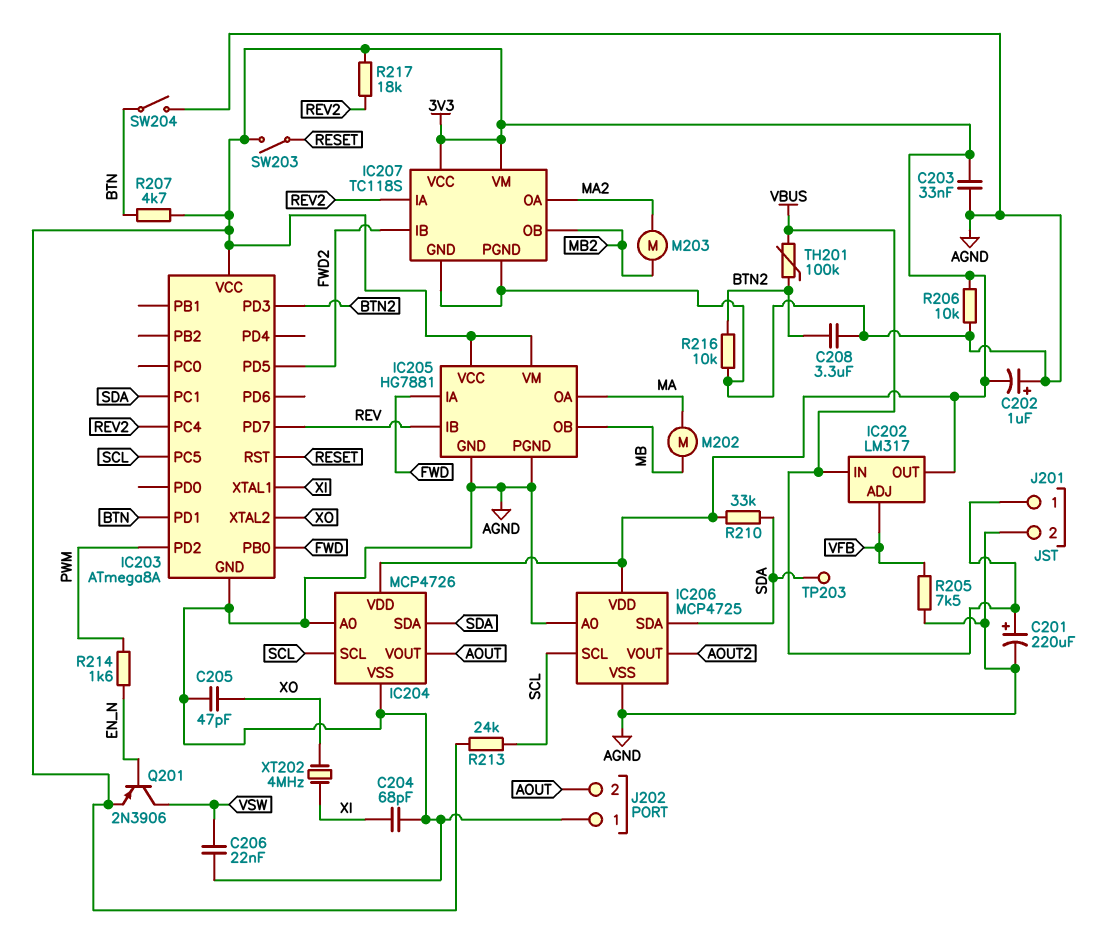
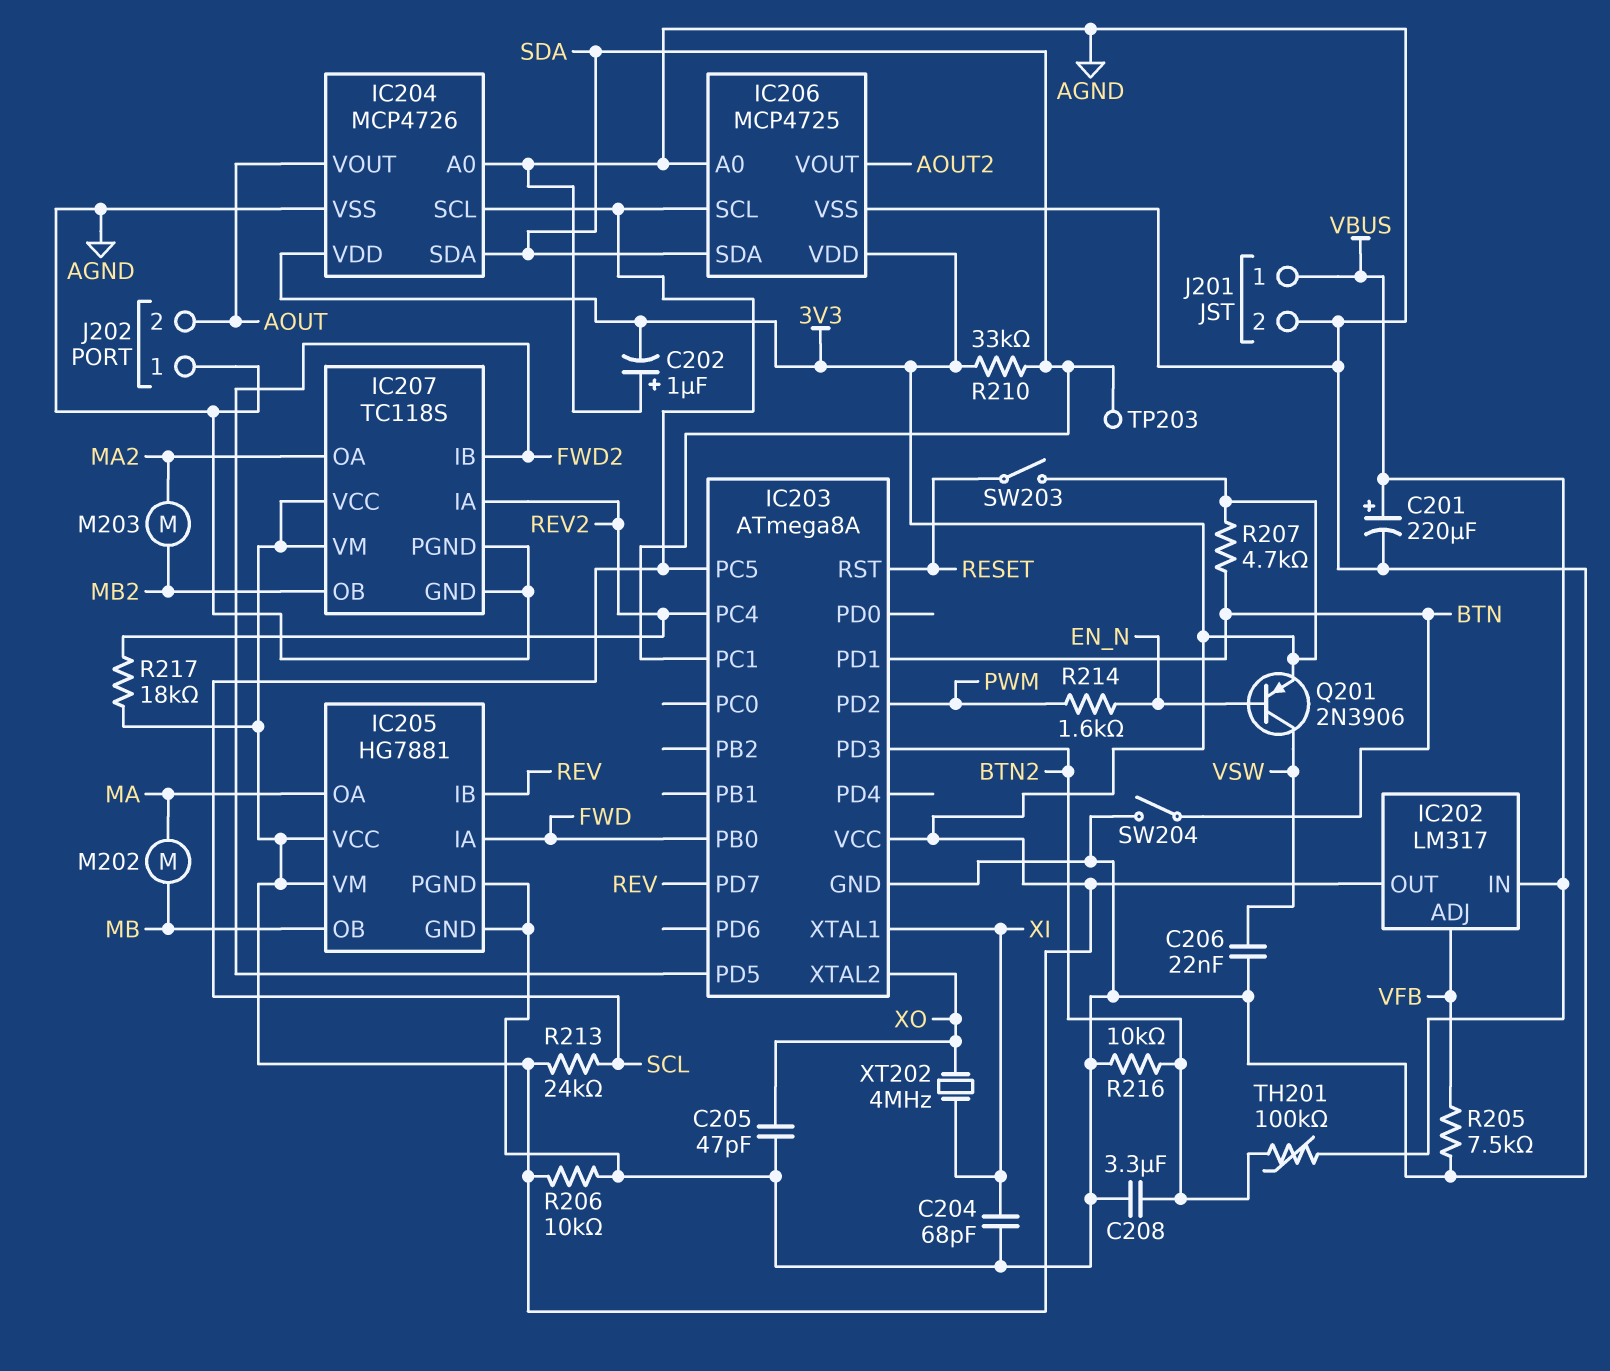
C203: 33nF (3V3, AGND) -> none

